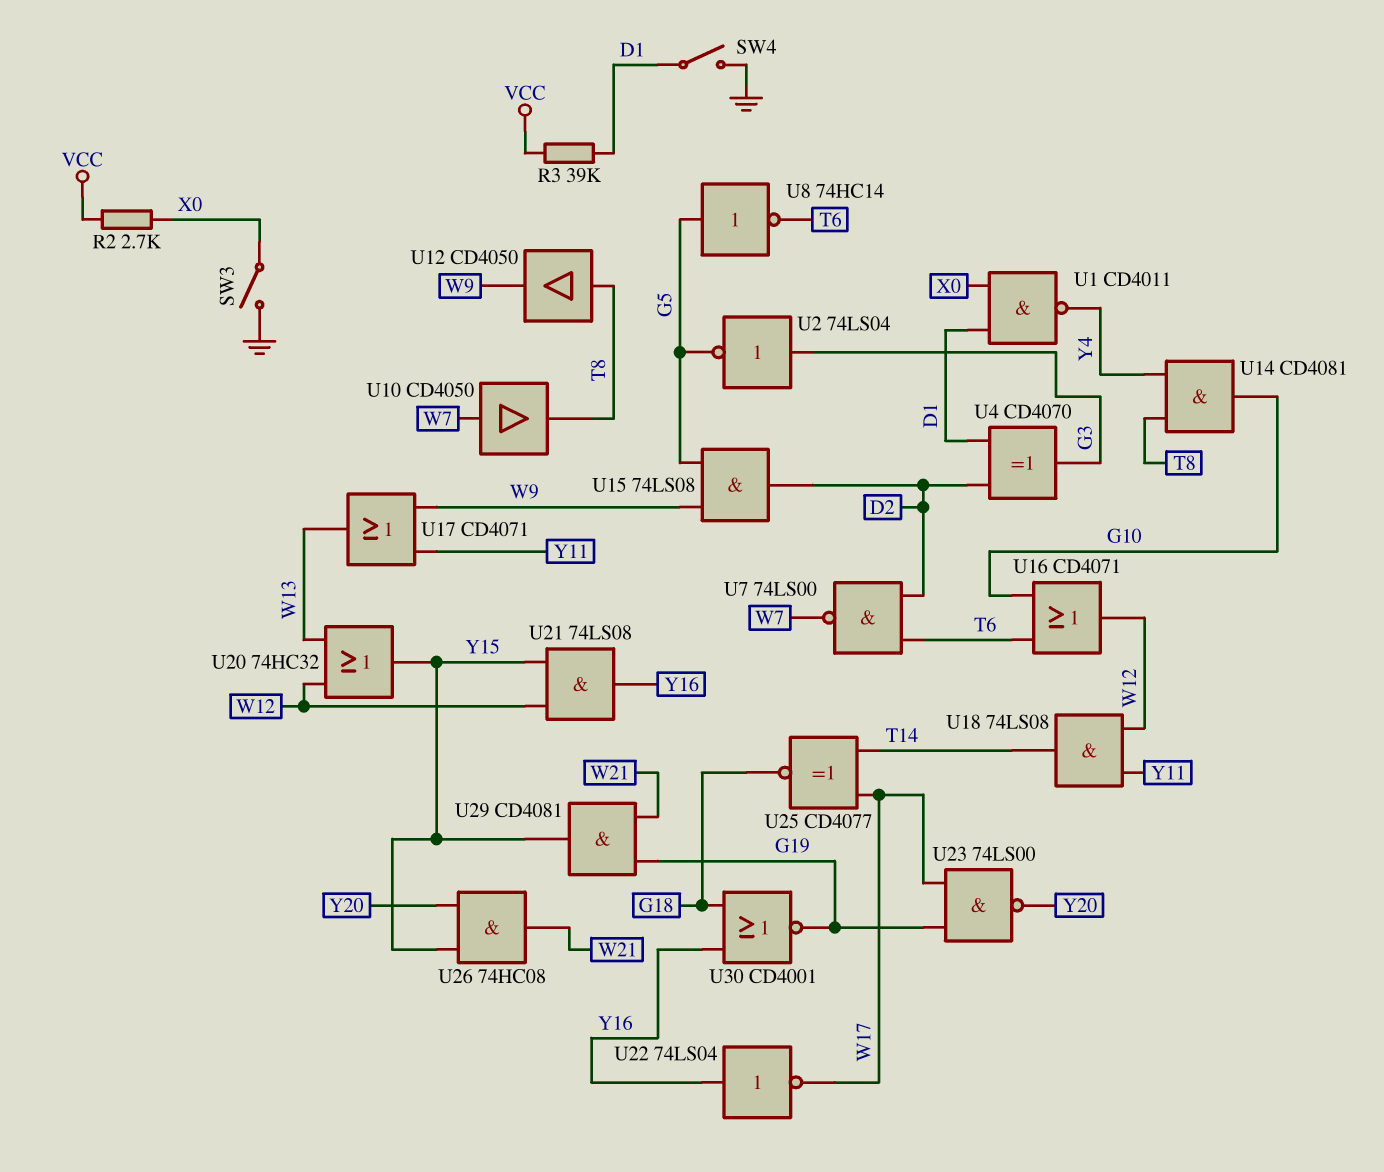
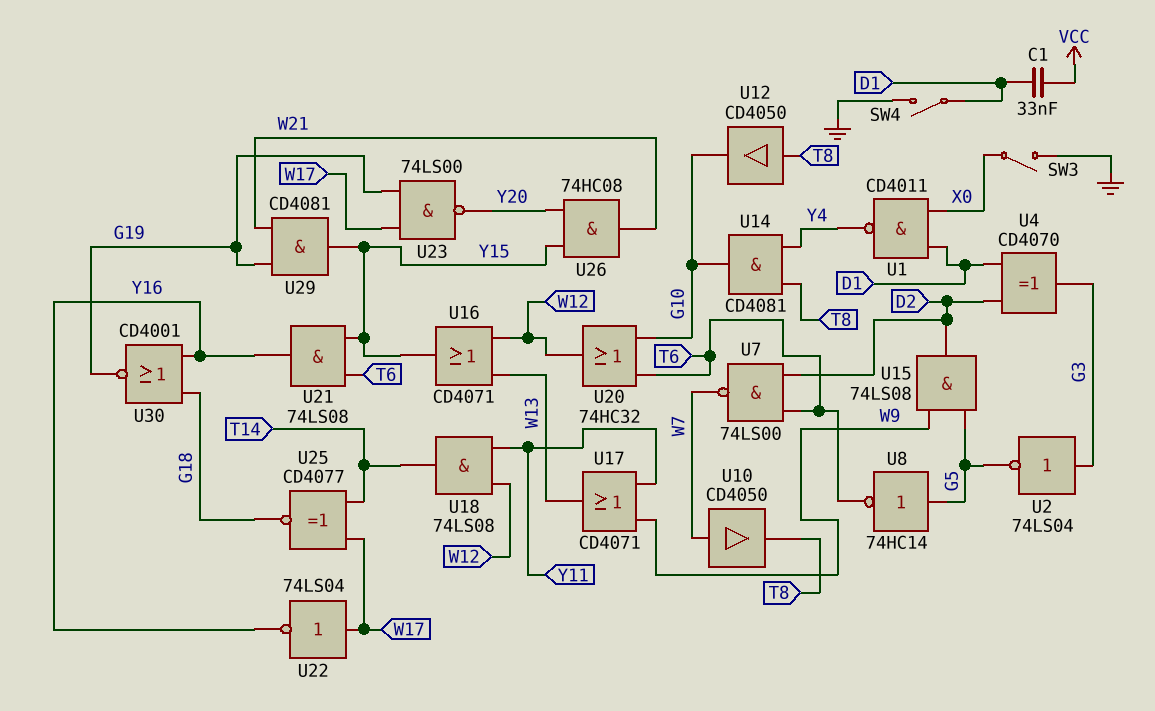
C1: none -> 33nF (D1, VCC)
R2: 2.7k (VCC, X0) -> none
R3: 39k (D1, VCC) -> none
U12: buffer CD4050 (in T8, out W9) -> buffer CD4050 (in T8, out G10)
U16: OR CD4071 (in G10, in T6, out W12) -> OR CD4071 (in W12, in W13, out Y15)
U20: OR 74HC32 (in W12, in W13, out Y15) -> OR 74HC32 (in G10, in T6, out W12)
U21: AND 74LS08 (in W12, in Y15, out Y16) -> AND 74LS08 (in T6, in Y15, out Y16)
U22: NOT 74LS04 (in Y16, out W17) -> NOT 74LS04 (in W17, out Y16)

